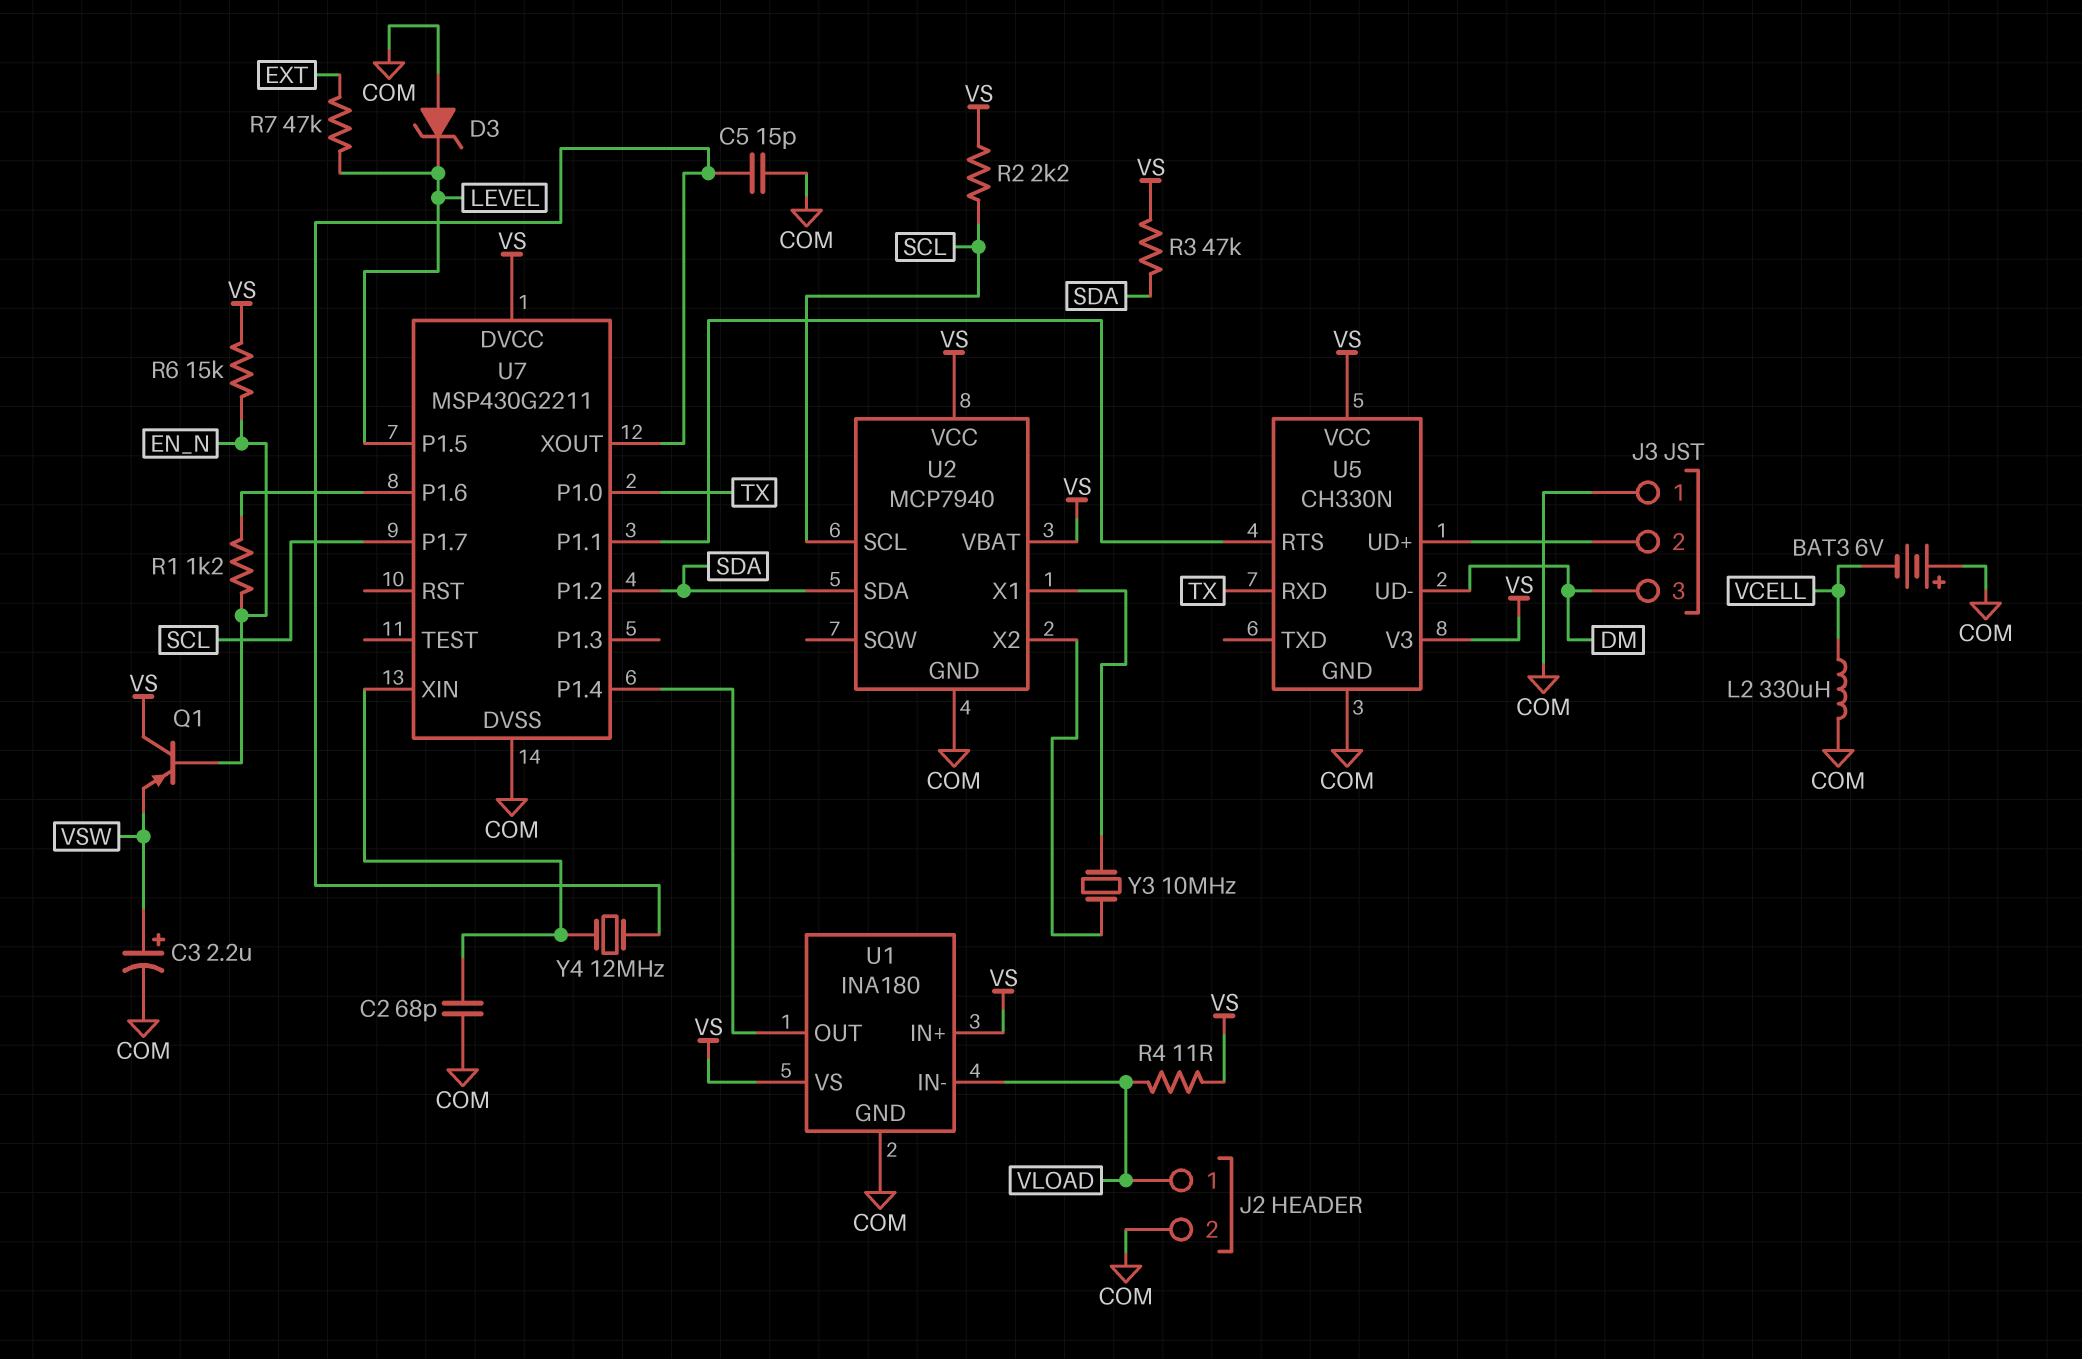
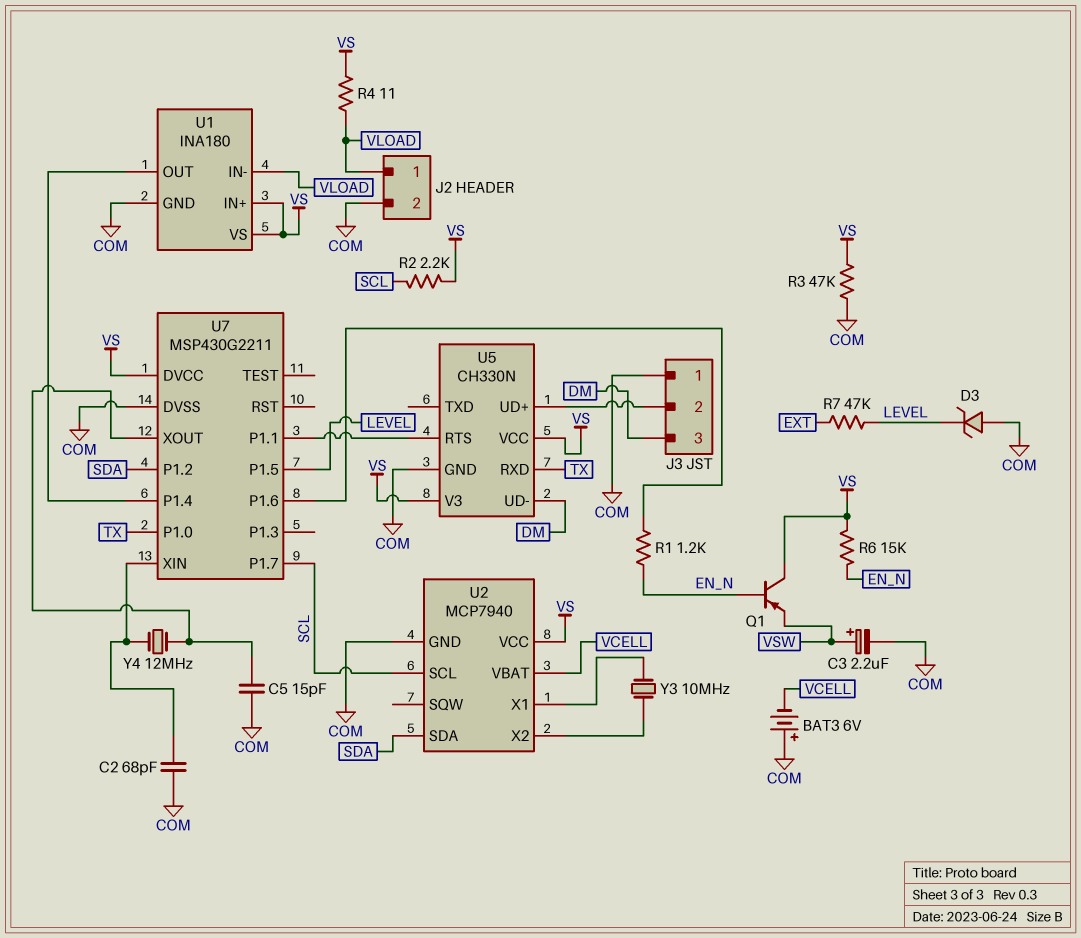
L2: 330uH (COM, VCELL) -> none
R3: 47k (SDA, VS) -> 47k (COM, VS)
U2 pin VBAT: VS -> VCELL

